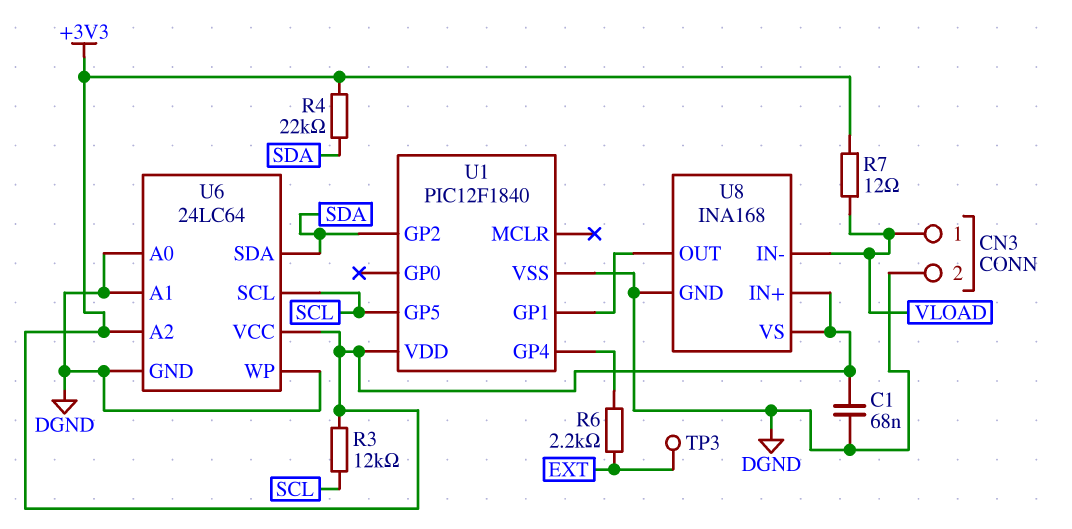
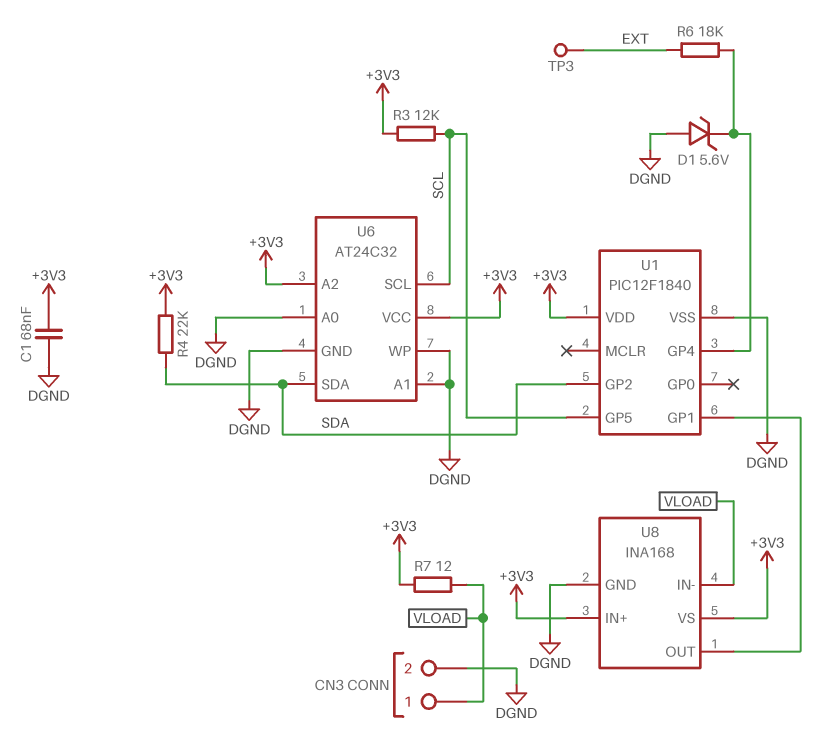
D1: none -> zener 5.6V (A DGND, K U1/GP4)
R6: 2.2k (EXT, U1/GP4) -> 18k (EXT, U1/GP4)
U6: 24LC64 -> AT24C32

